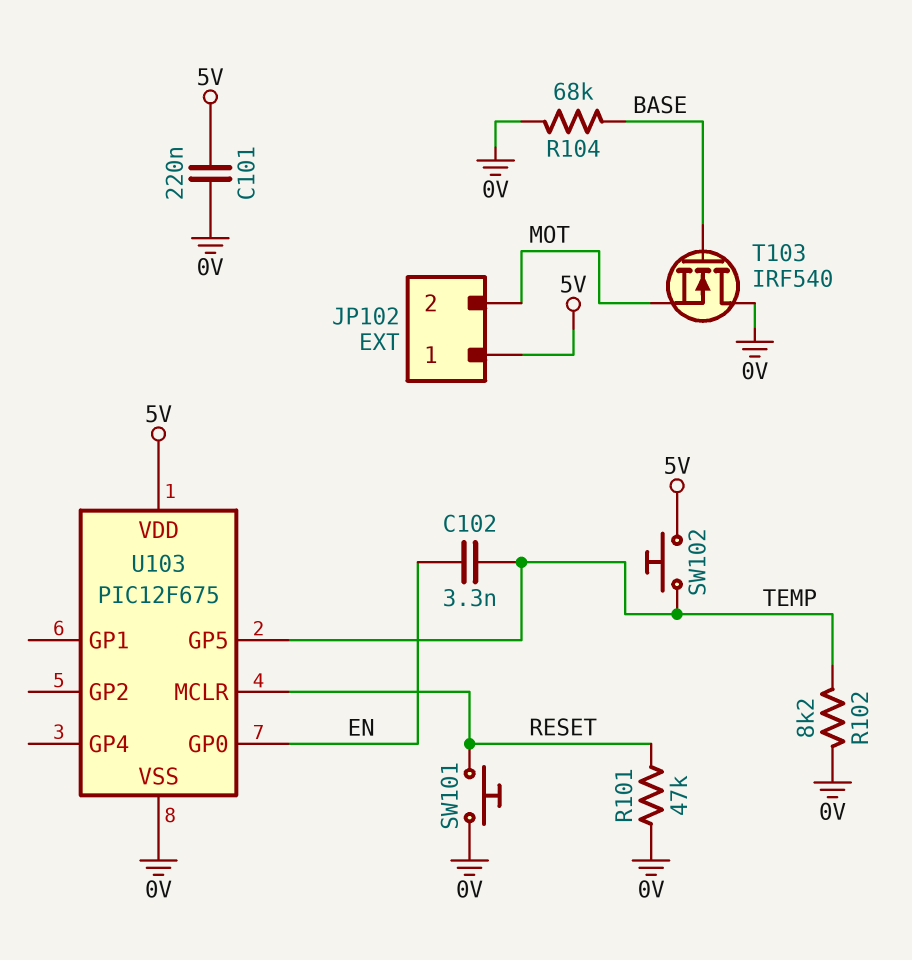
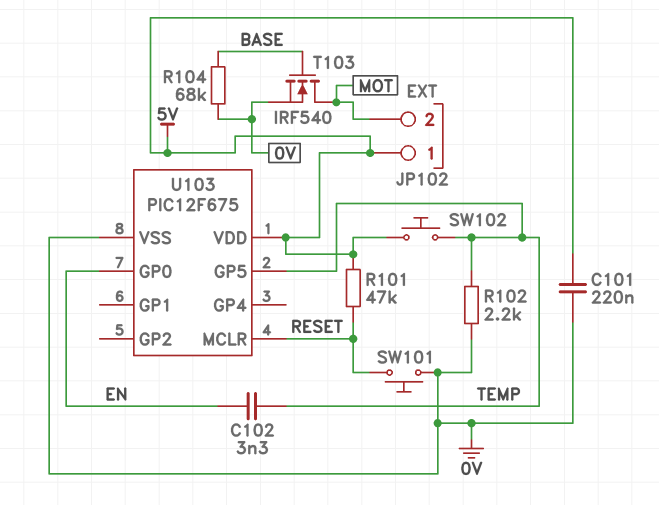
R101: 47k (0V, RESET) -> 47k (5V, RESET)
R102: 8.2k (0V, TEMP) -> 2.2k (0V, TEMP)
T103: NMOS IRF540 (G BASE, D 0V, S MOT) -> NMOS IRF540 (G BASE, D MOT, S 0V)

